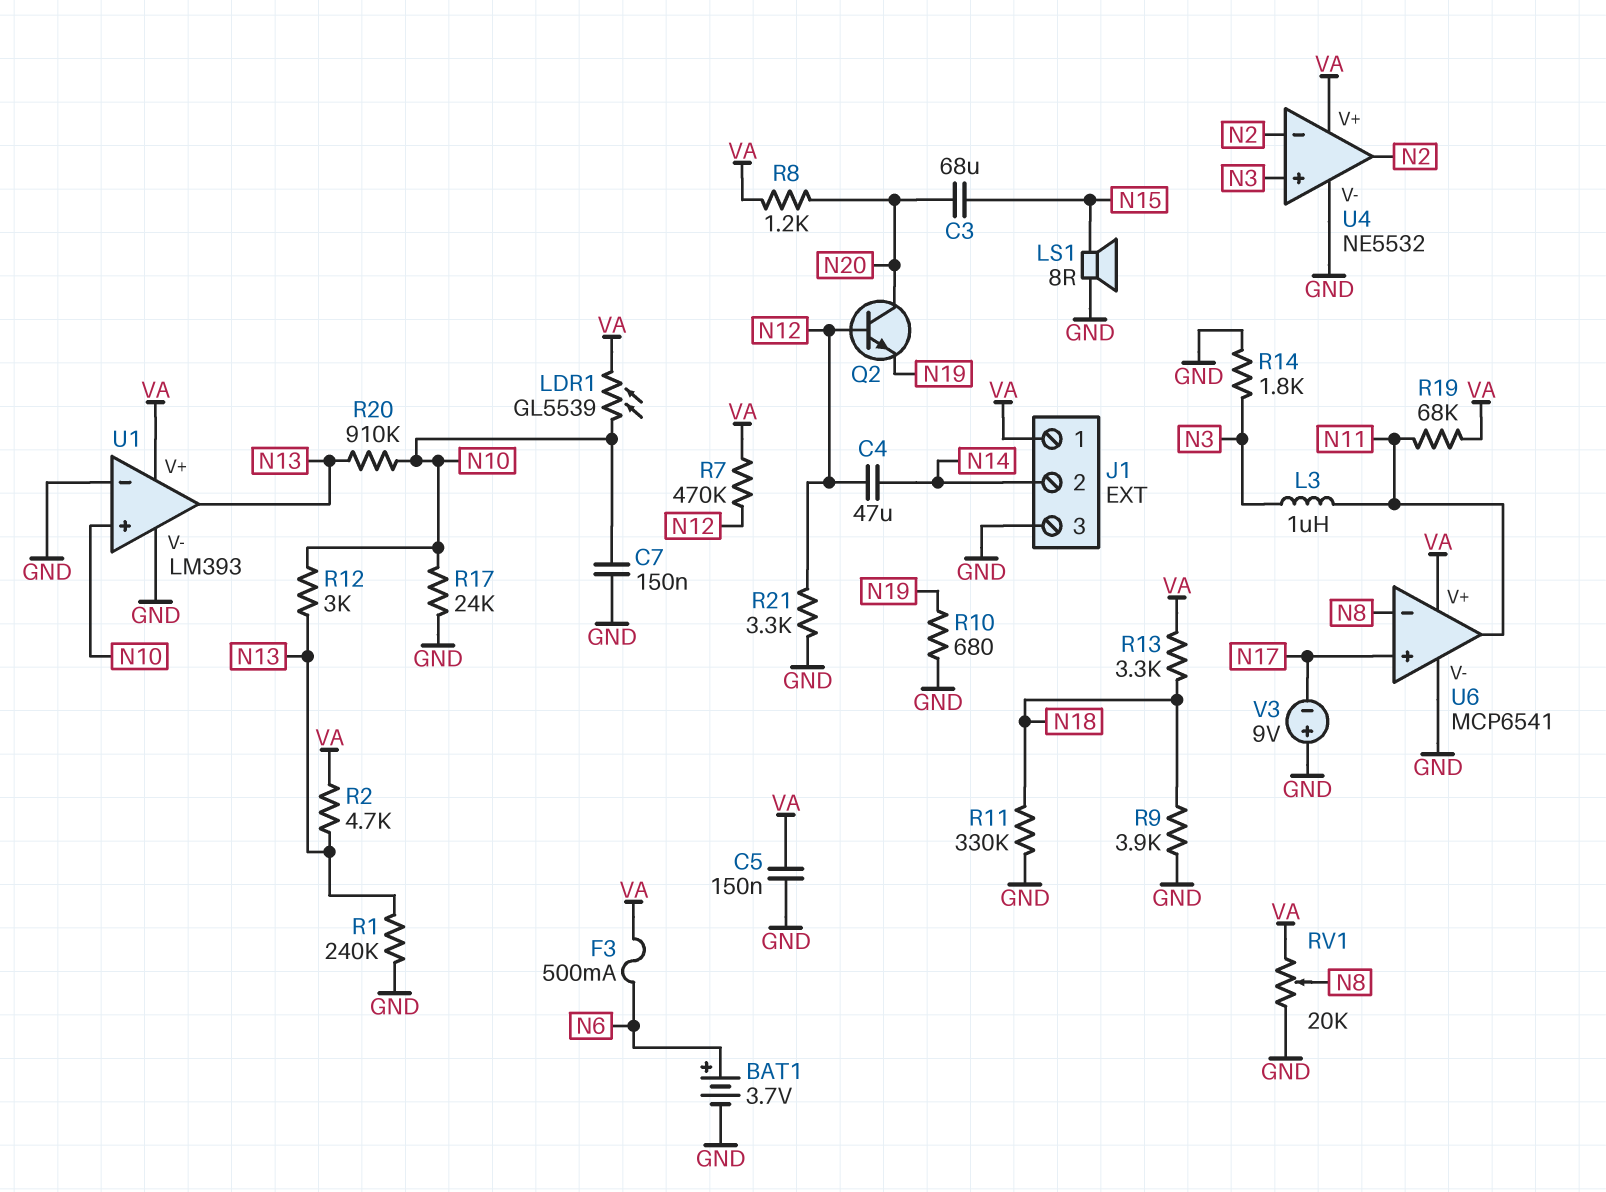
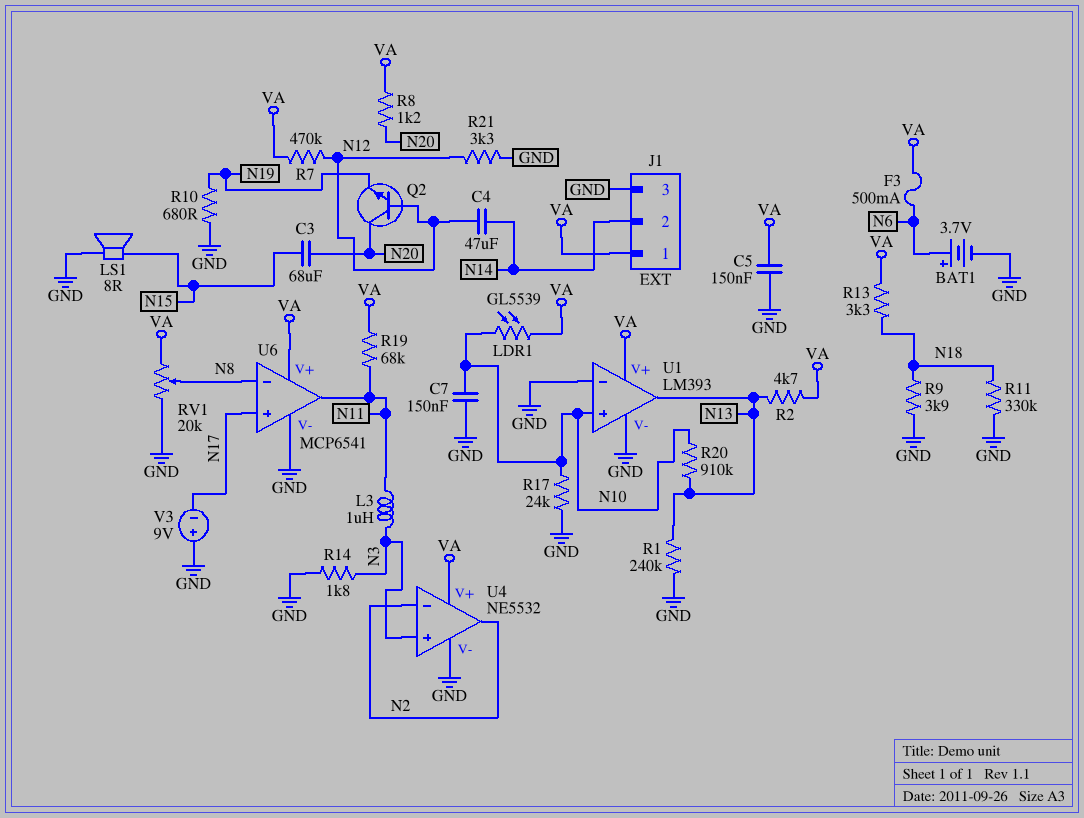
R12: 3k (N10, N13) -> none

